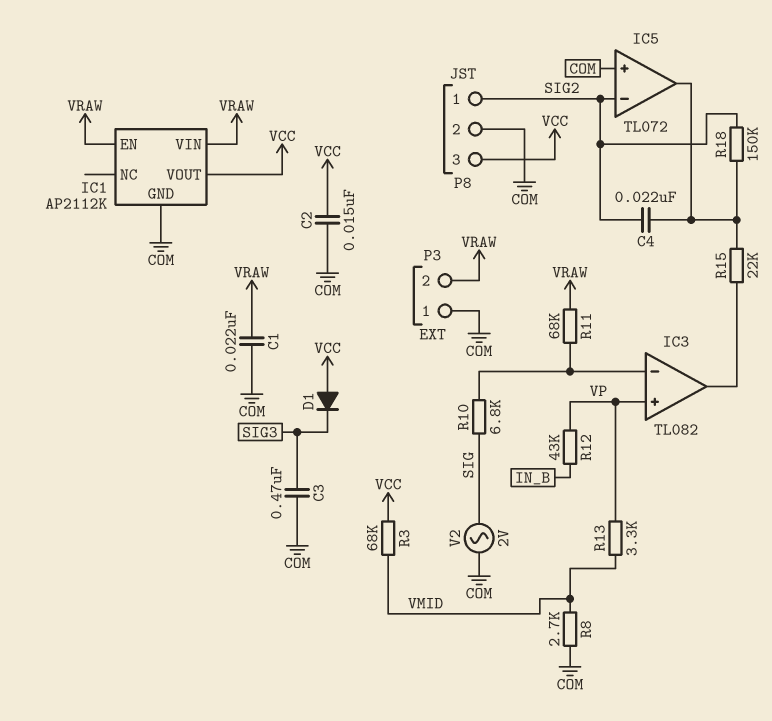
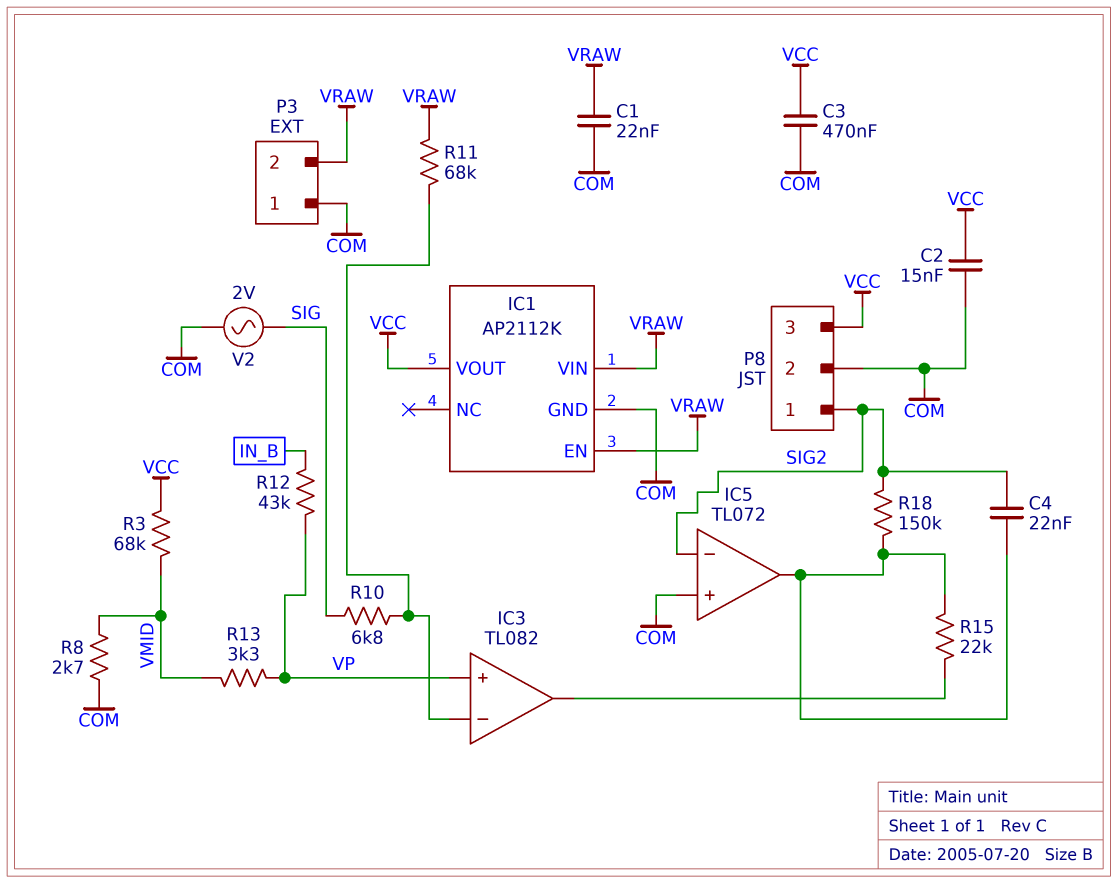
C3: 470nF (COM, SIG3) -> 470nF (COM, VCC)
D1: diode (A VCC, K SIG3) -> none

